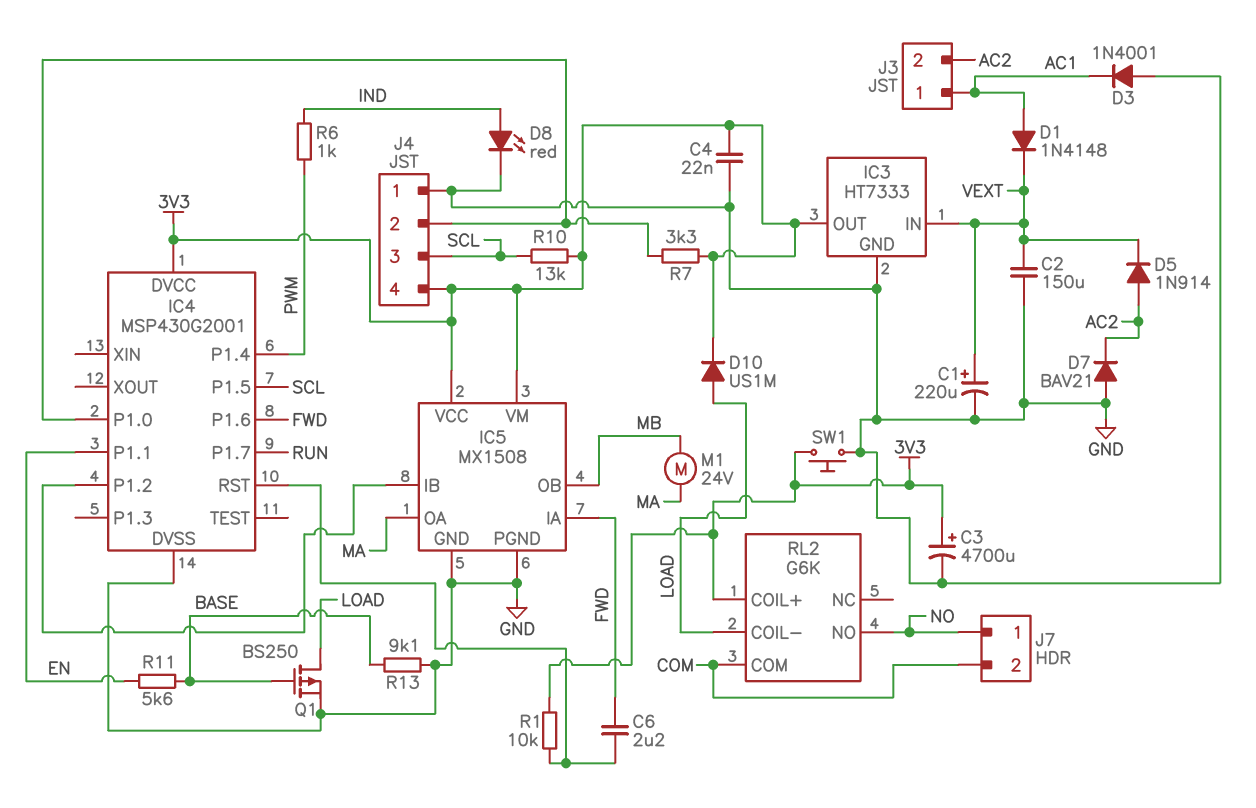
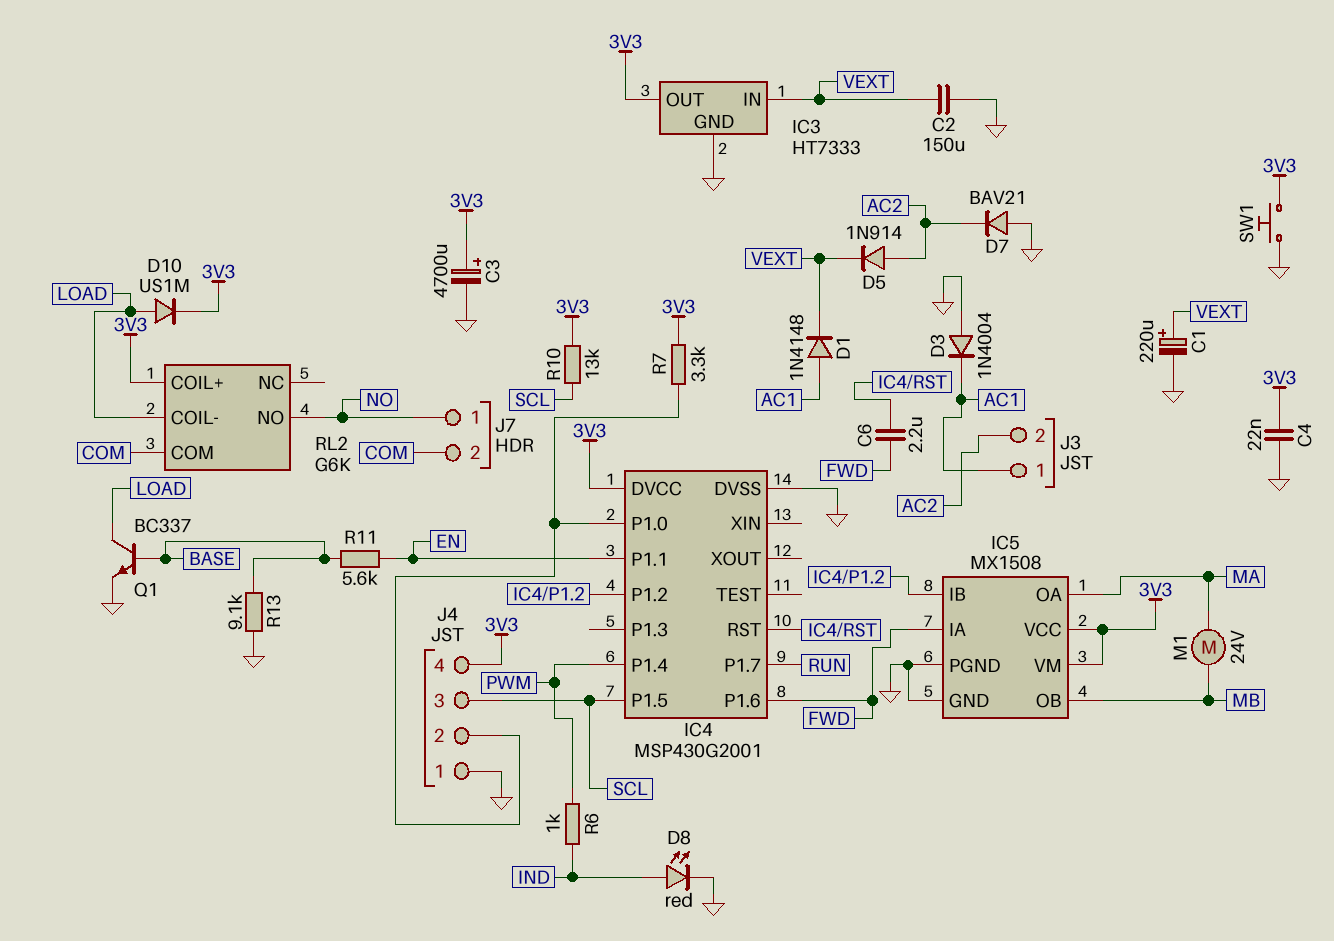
D3: diode 1N4001 (A GND, K AC1) -> diode 1N4004 (A GND, K AC1)
Q1: PMOS BS250 (G BASE, D LOAD, S GND) -> NPN BC337 (B BASE, C LOAD, E GND)
R1: 10k (3V3, IC4/RST) -> none

